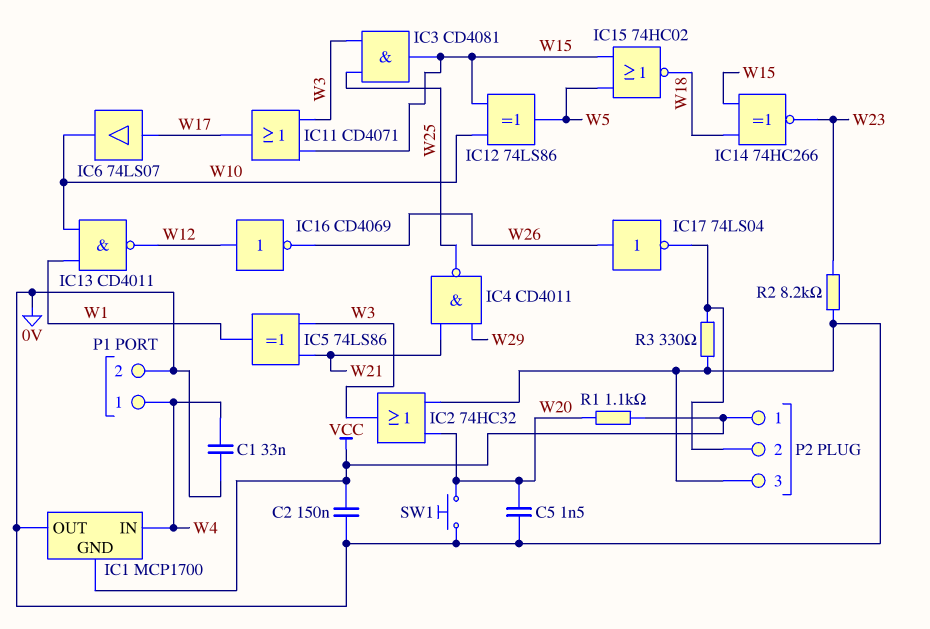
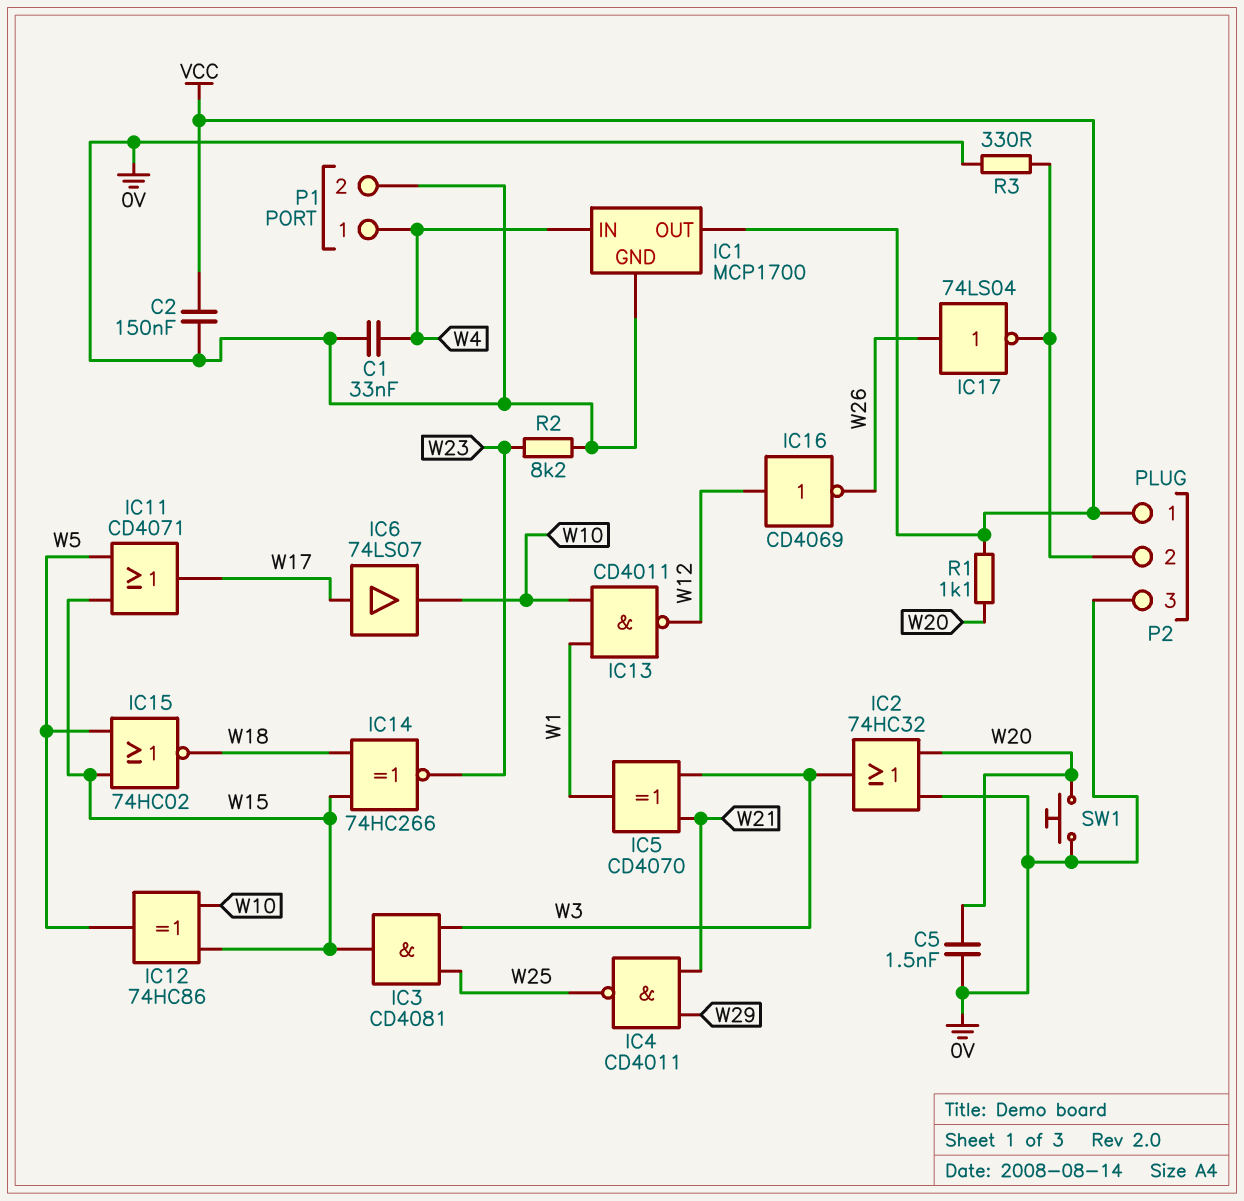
IC1 pin GND: VCC -> 0V
IC1 pin OUT: 0V -> VCC
IC5: XOR 74LS86 (in W3, in W21, out W1) -> XOR CD4070 (in W3, in W21, out W1)
IC11: OR CD4071 (in W3, in W15, out W17) -> OR CD4071 (in W5, in W15, out W17)
IC12: XOR 74LS86 (in W10, in W15, out W5) -> XOR 74HC86 (in W10, in W15, out W5)

